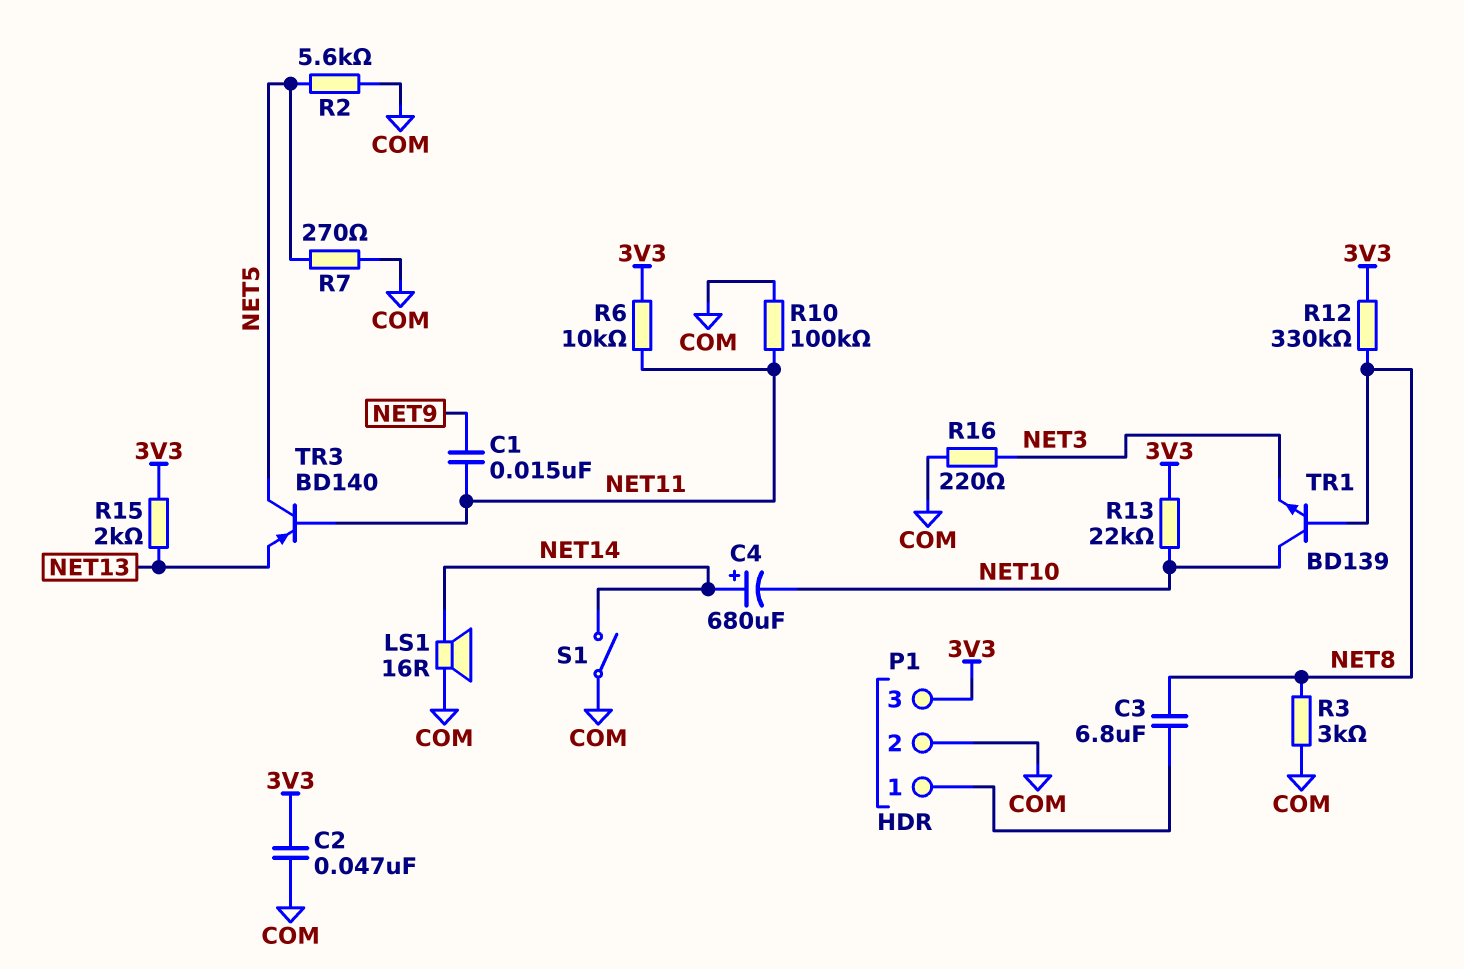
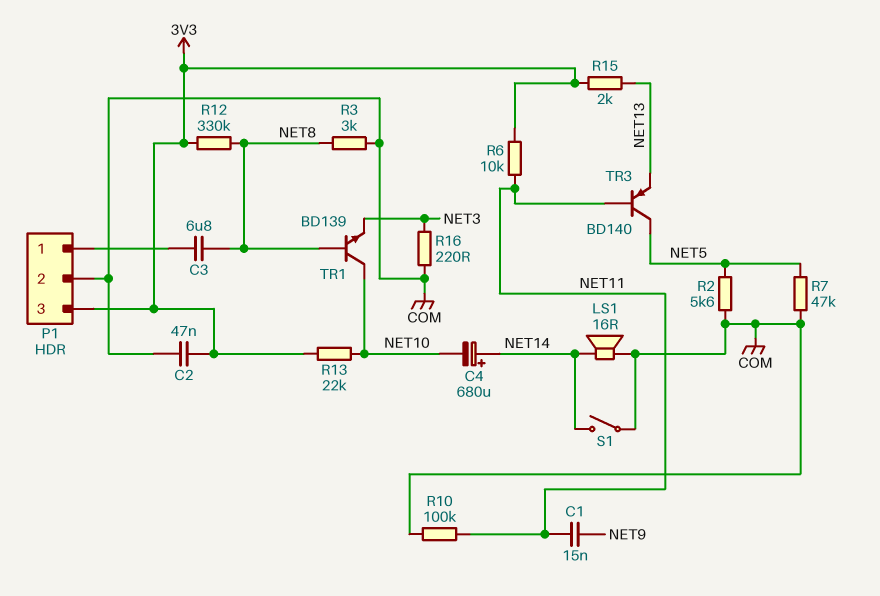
R7: 270 (COM, NET5) -> 47k (COM, NET5)

